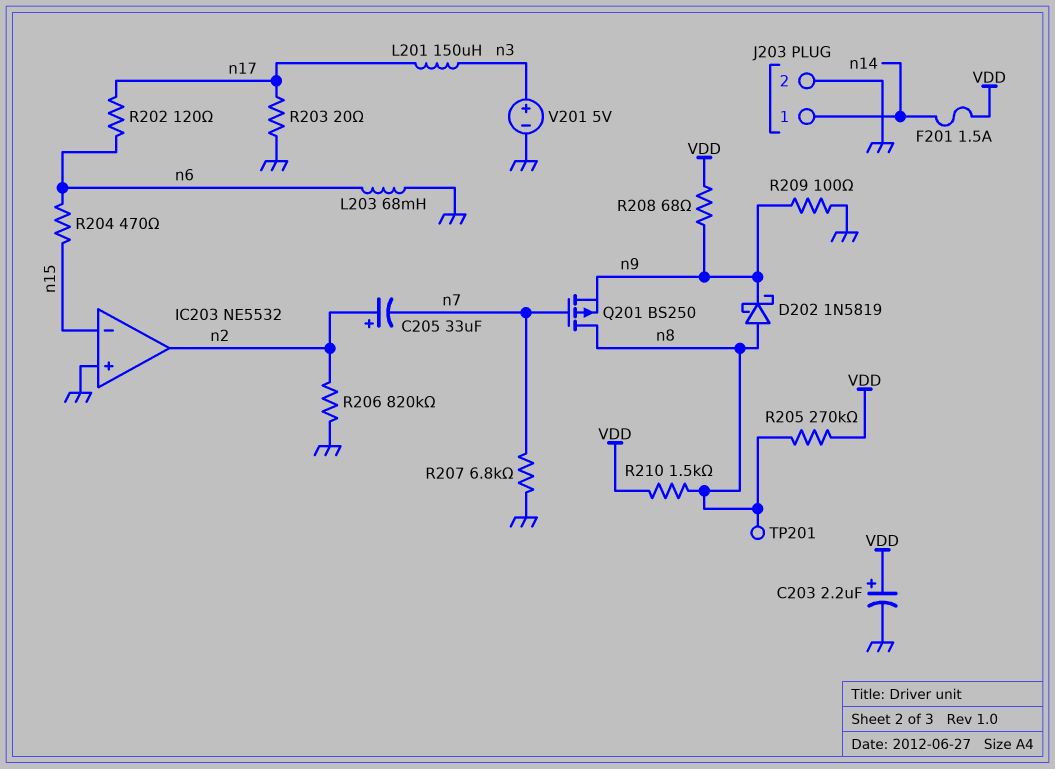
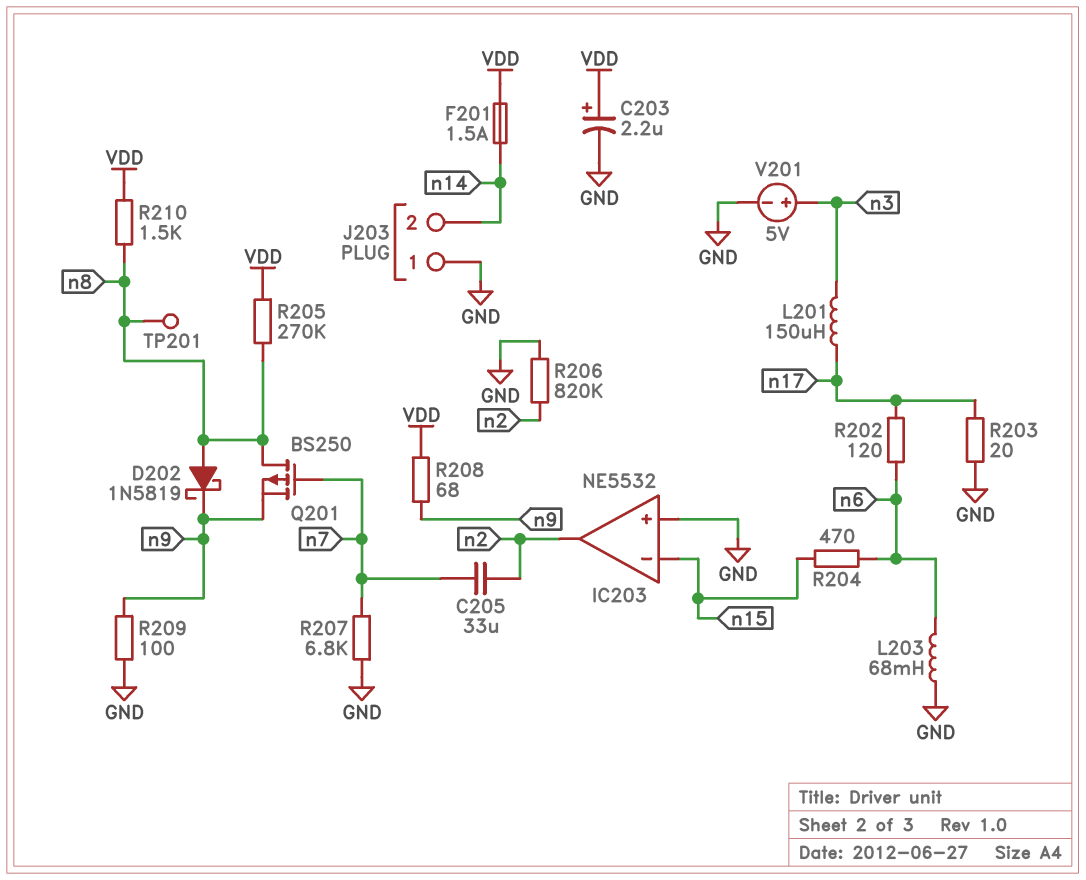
C205: 33uF (plus n2, minus n7) -> 33uF (n2, n7)
J203 pin 1: n14 -> GND
J203 pin 2: GND -> n14

